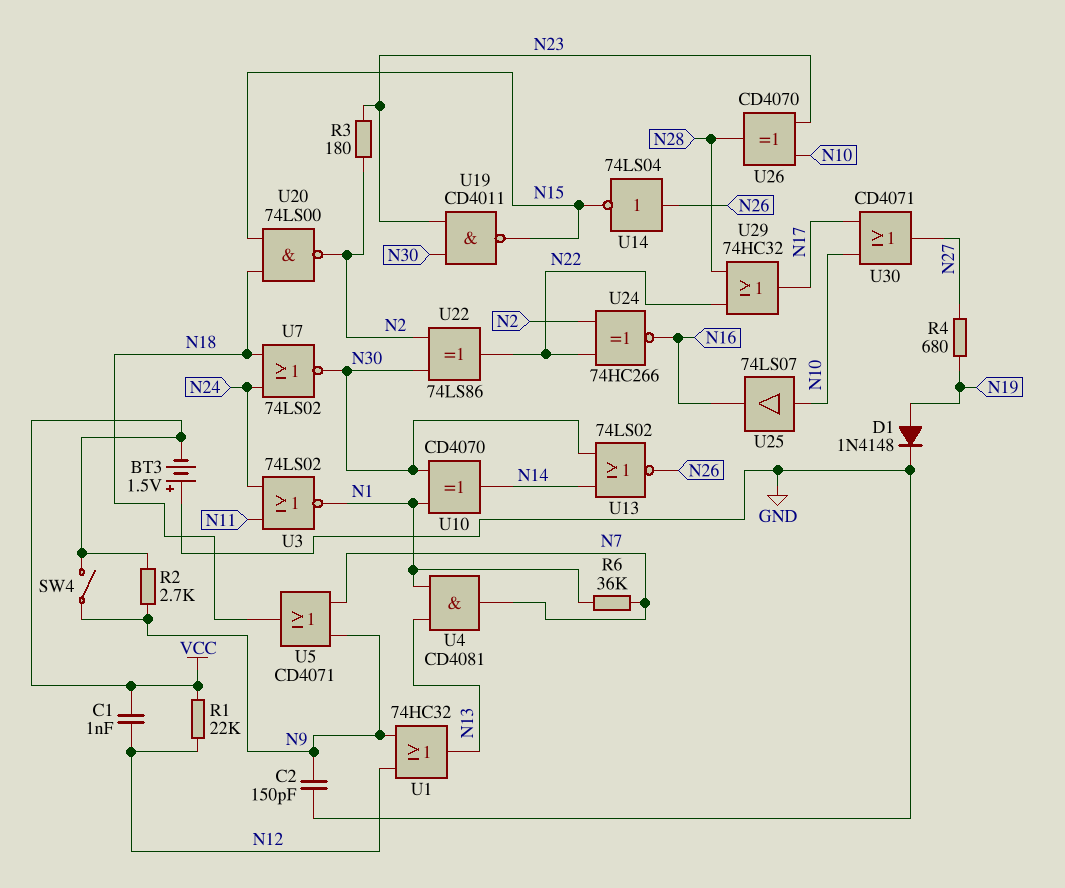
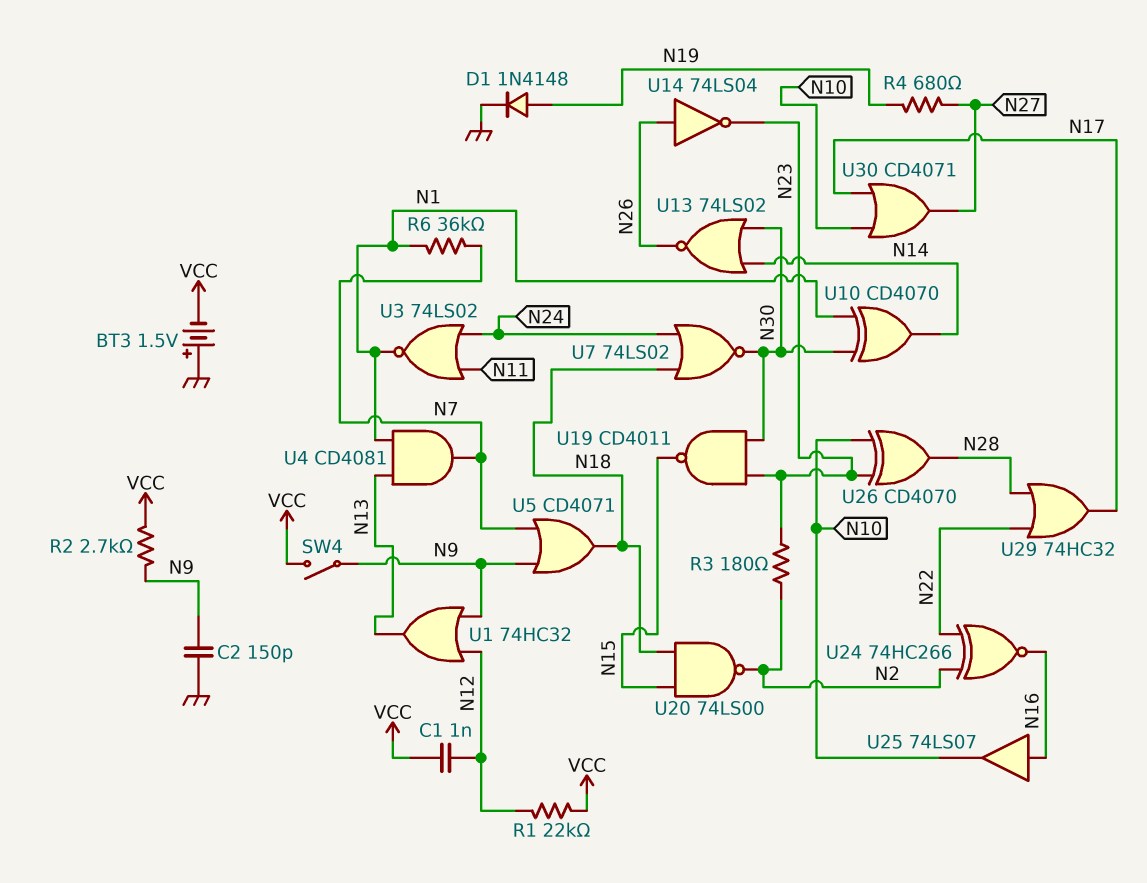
U14: NOT 74LS04 (in N26, out N15) -> NOT 74LS04 (in N26, out N23)
U22: XOR 74LS86 (in N2, in N30, out N22) -> none
U25: buffer 74LS07 (in N10, out N16) -> buffer 74LS07 (in N16, out N10)

